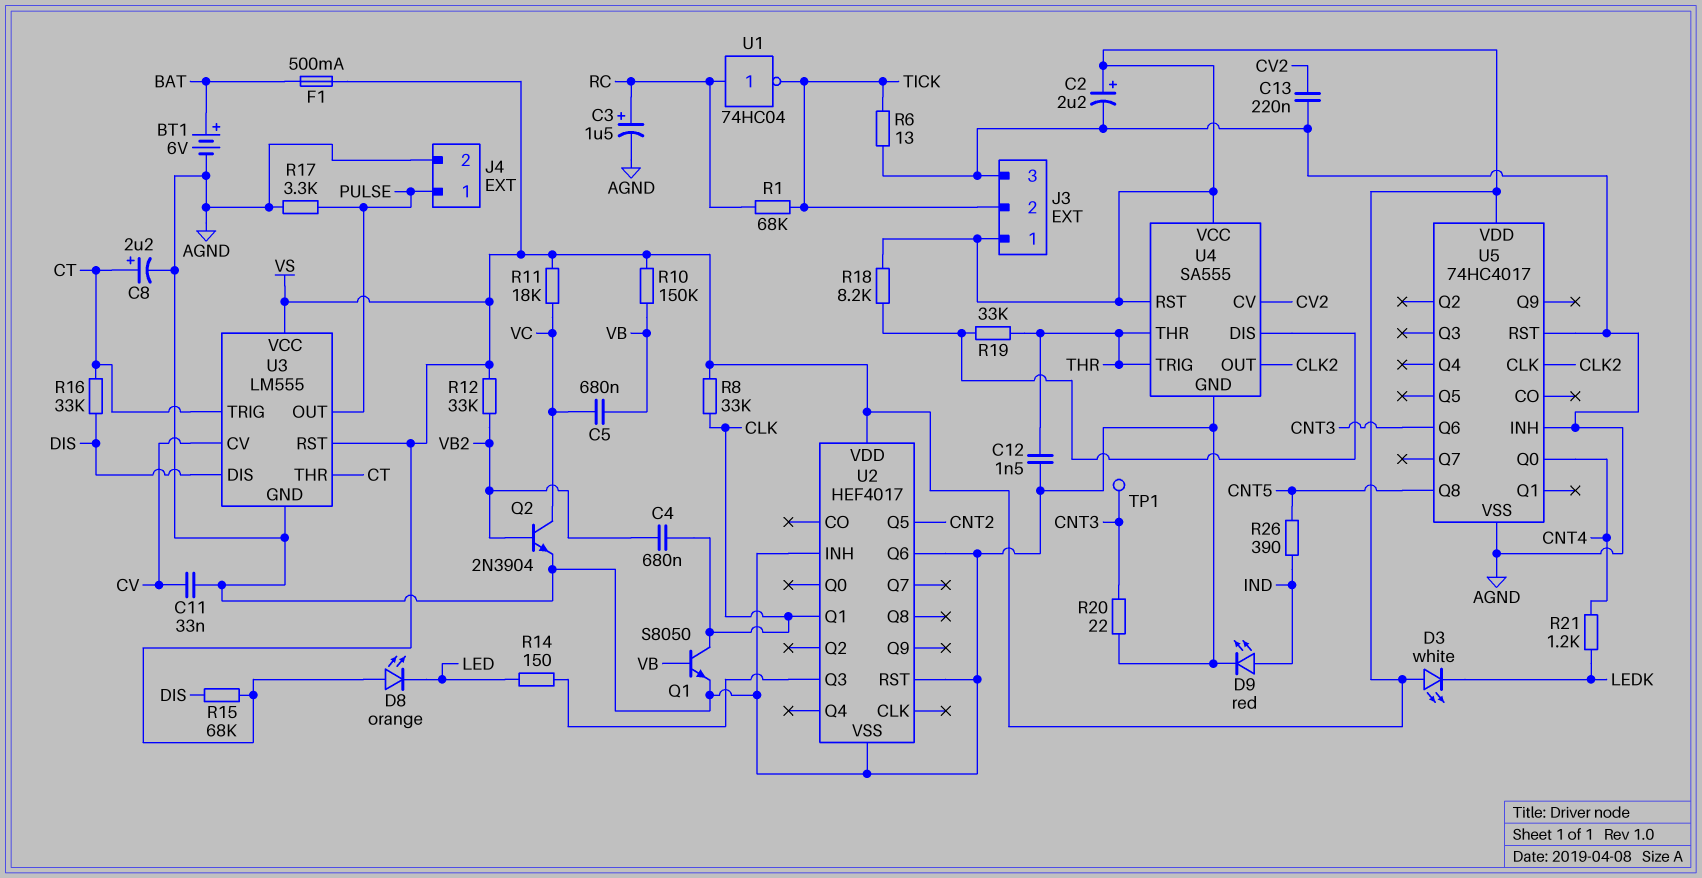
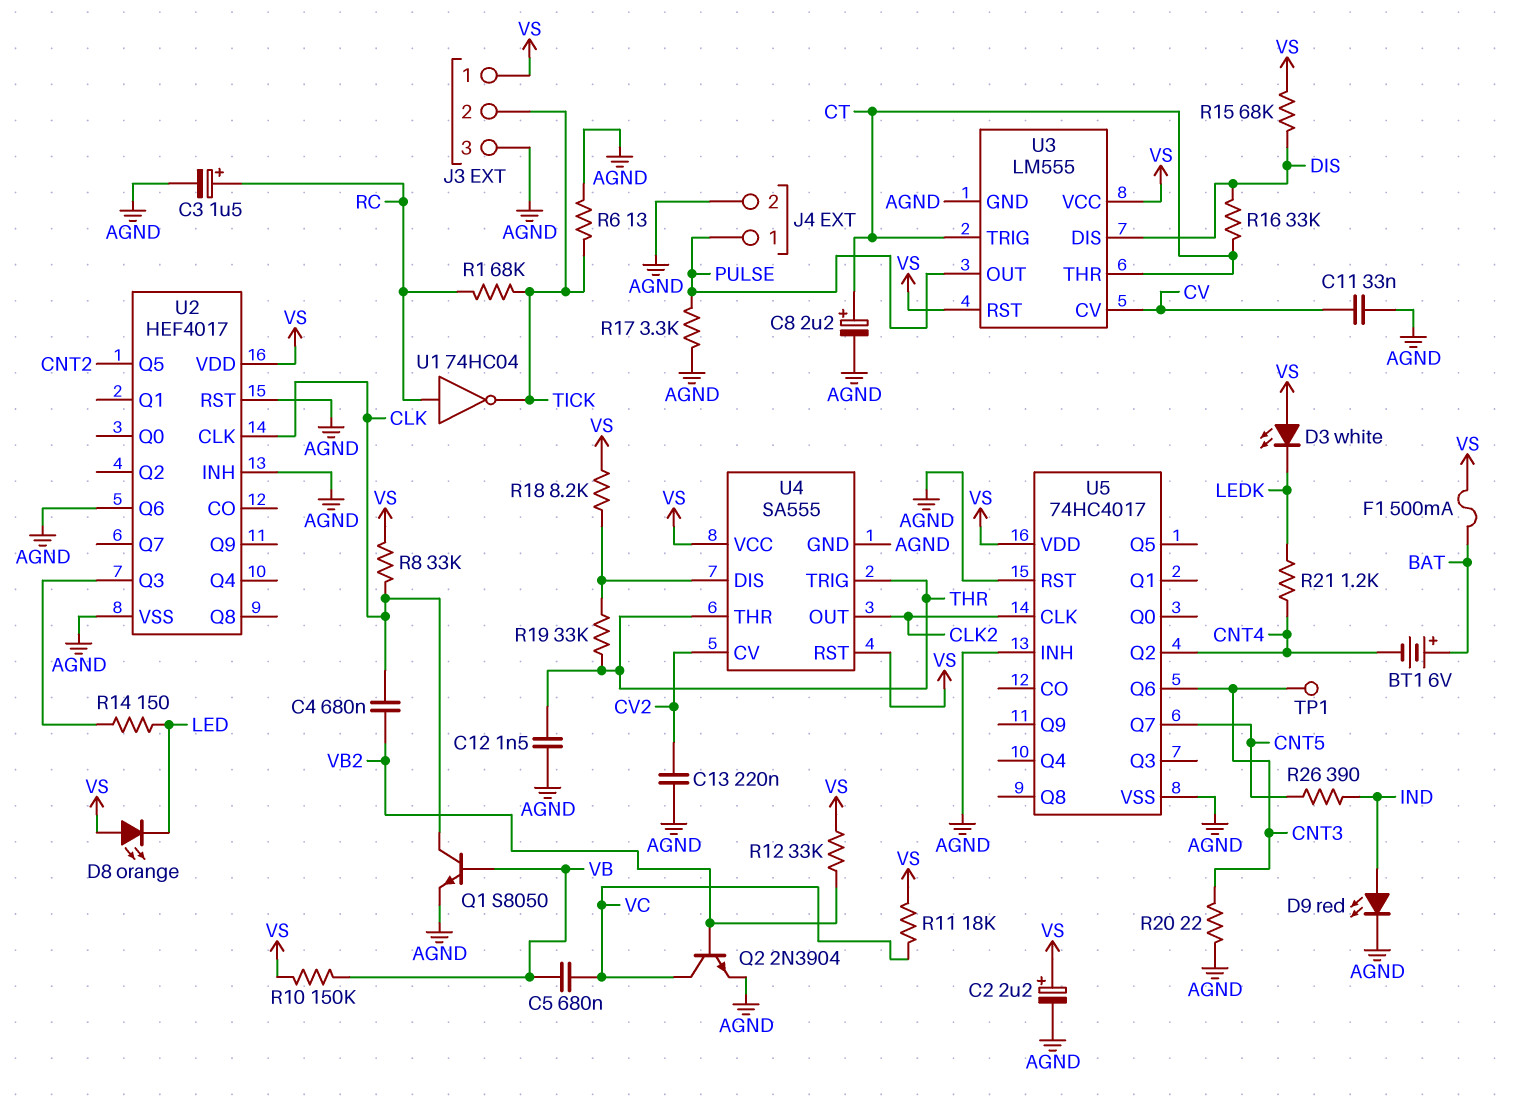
BT1: 6V (plus BAT, minus AGND) -> 6V (plus BAT, minus CNT4)
U2 pin CLK: none -> CLK
U2 pin Q1: CLK -> none
U5 pin Q0: CNT4 -> none
U5 pin Q2: none -> CNT4
U5 pin Q7: none -> CNT5
U5 pin Q8: CNT5 -> none

